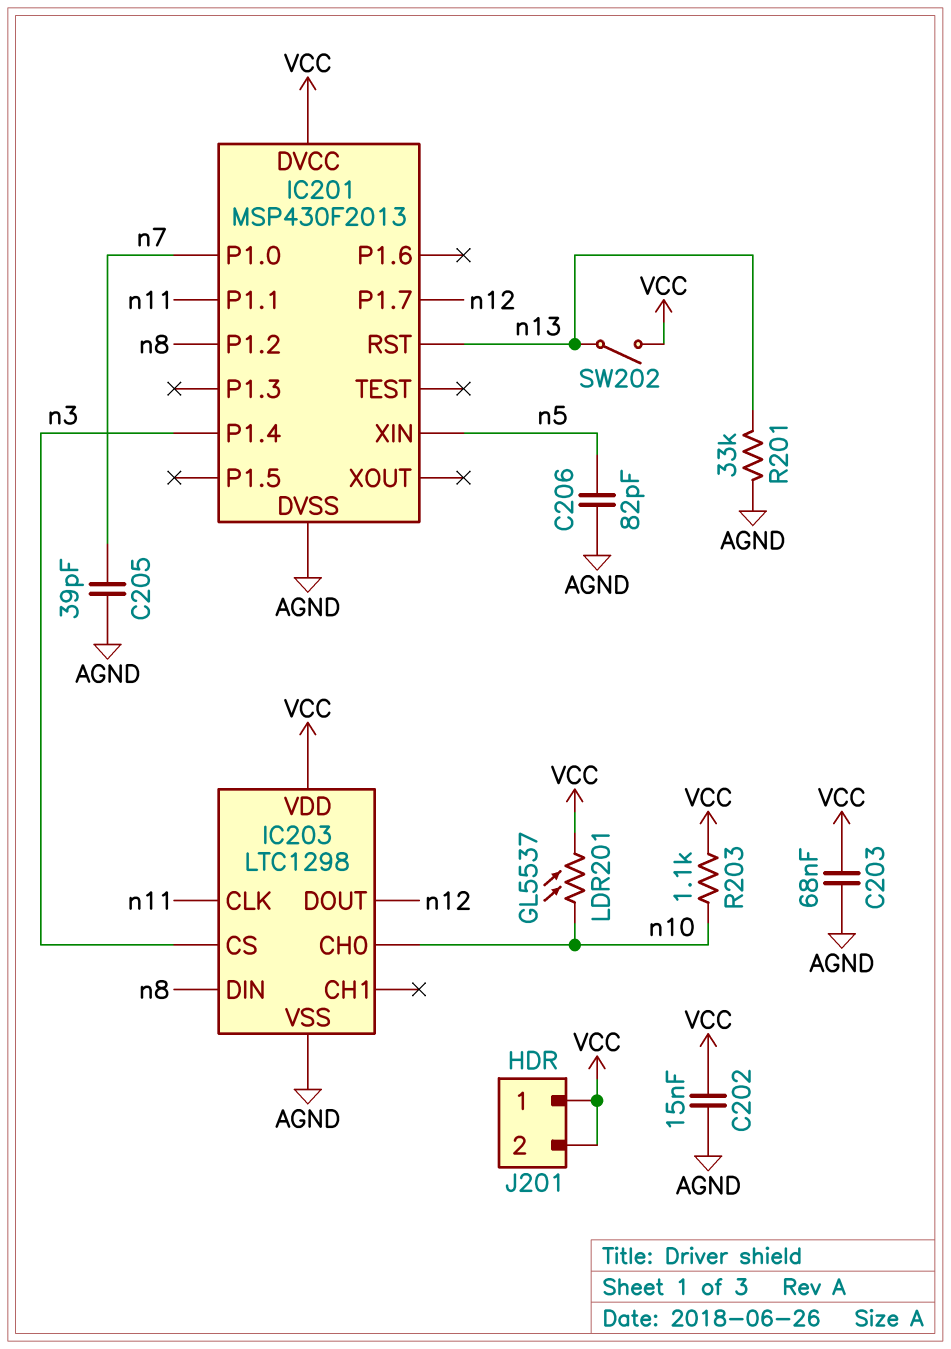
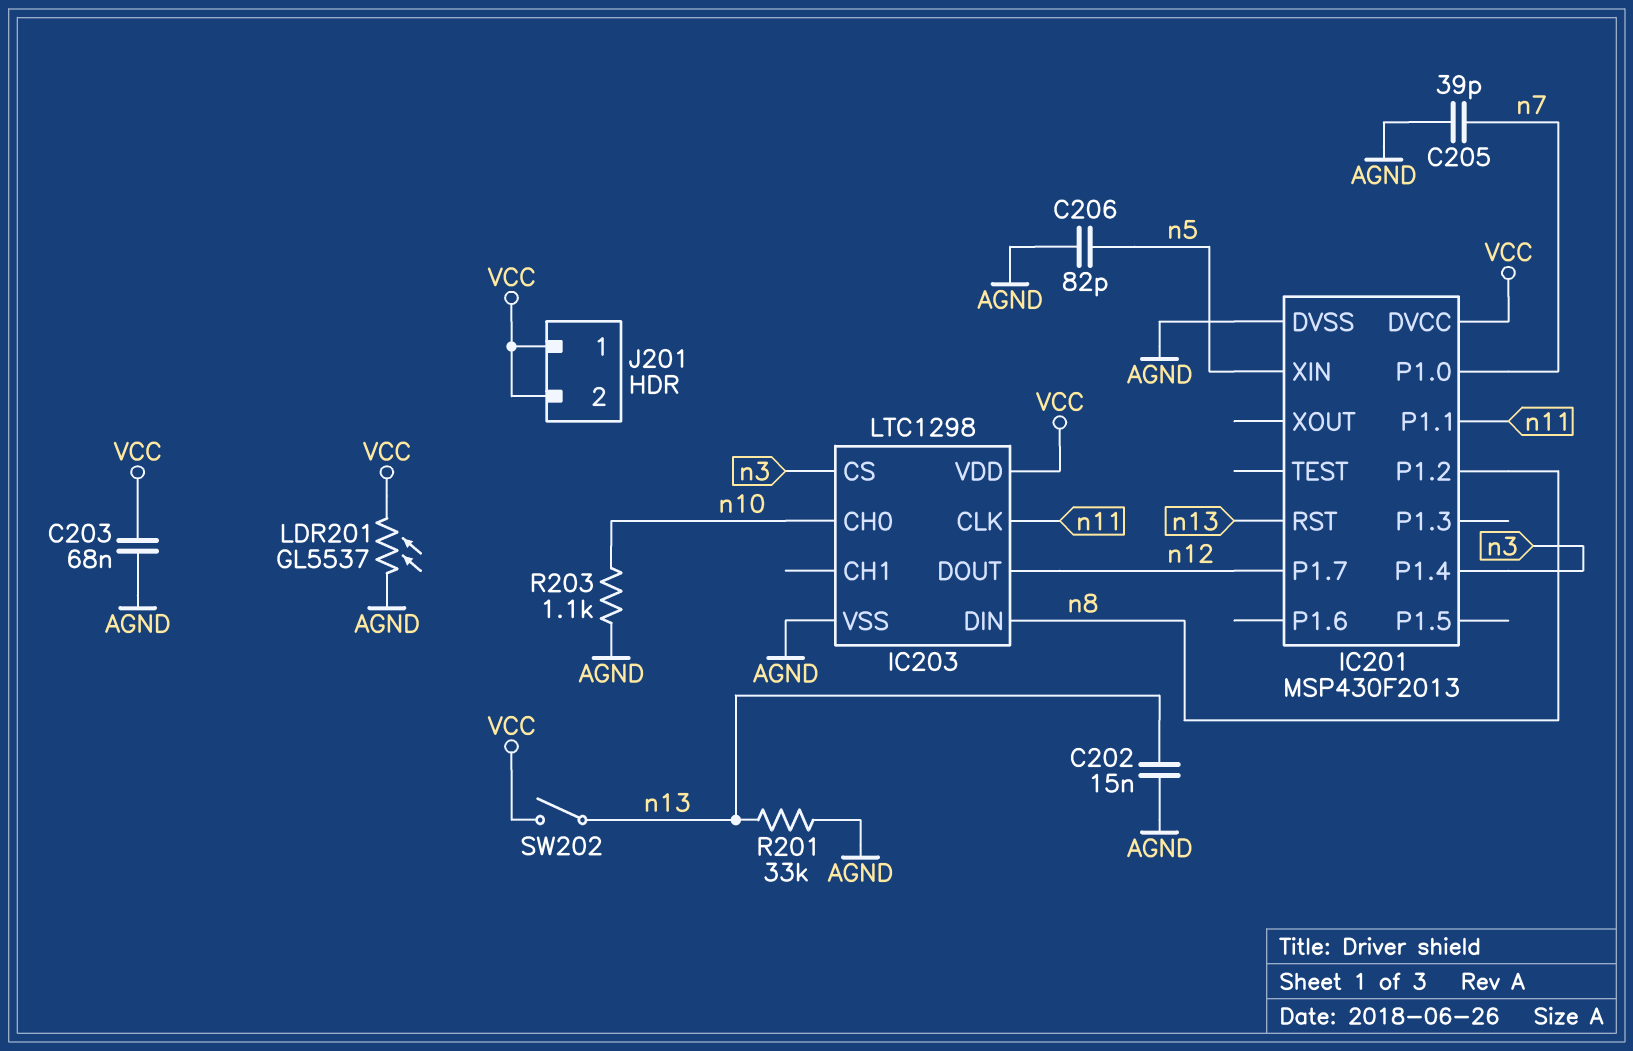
C202: 15nF (AGND, VCC) -> 15nF (AGND, n13)
LDR201: GL5537 (VCC, n10) -> GL5537 (AGND, VCC)
R203: 1.1k (VCC, n10) -> 1.1k (AGND, n10)

